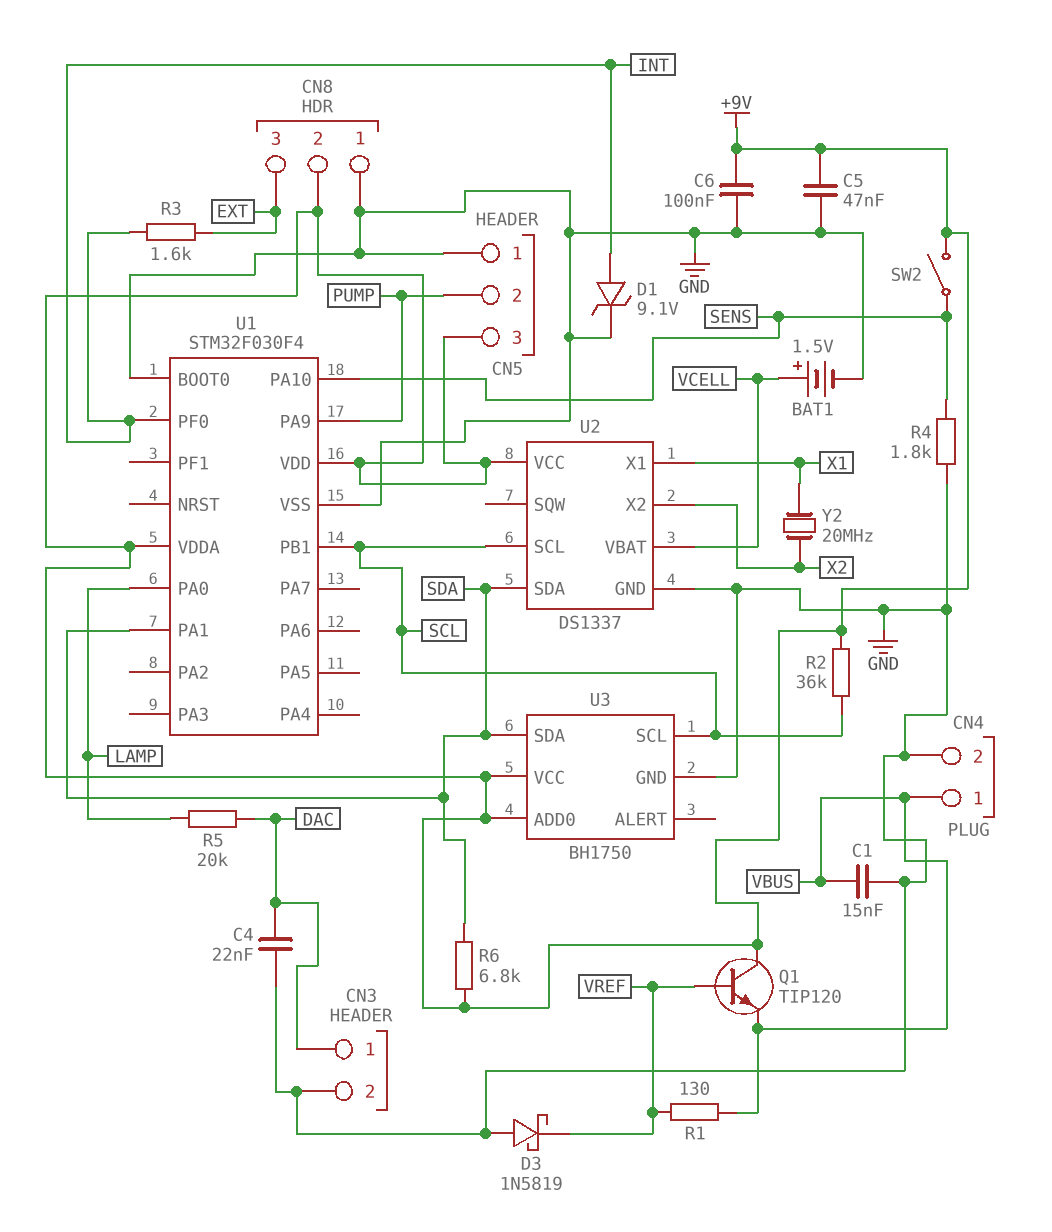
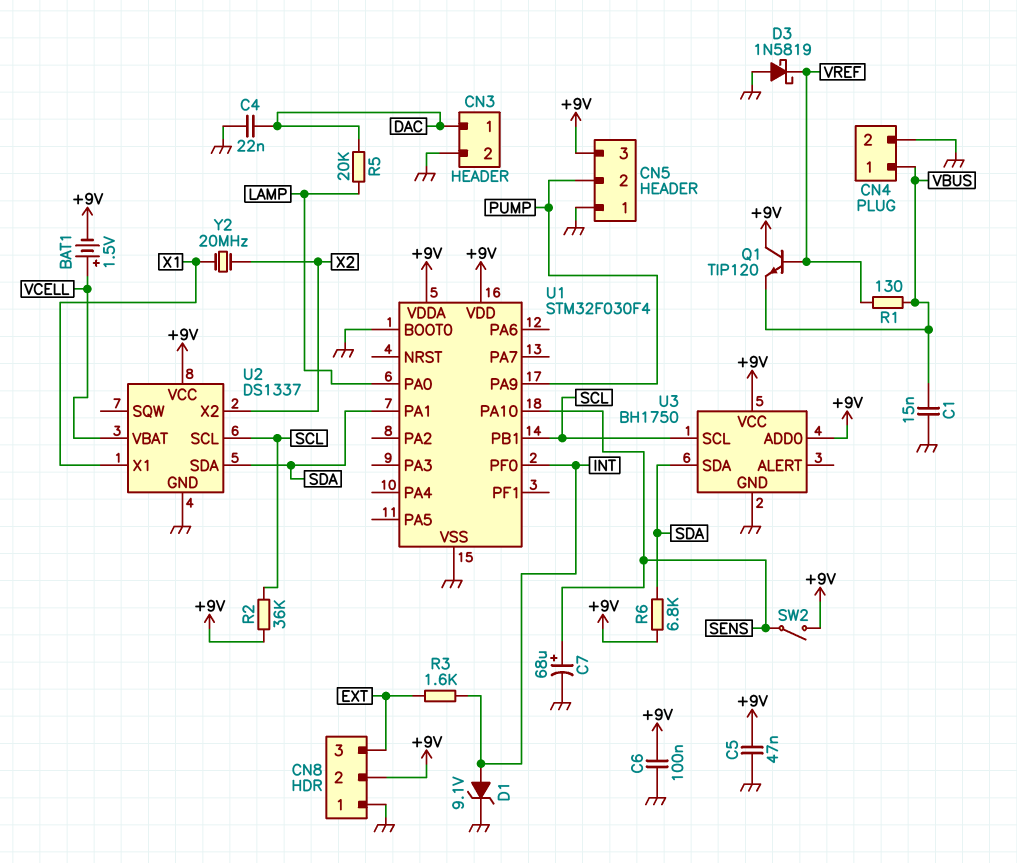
BAT1: 1.5V (plus VCELL, minus GND) -> 1.5V (plus VCELL, minus +9V)
C7: none -> 68uF (plus SENS, minus GND)
R4: 1.8k (GND, SENS) -> none

